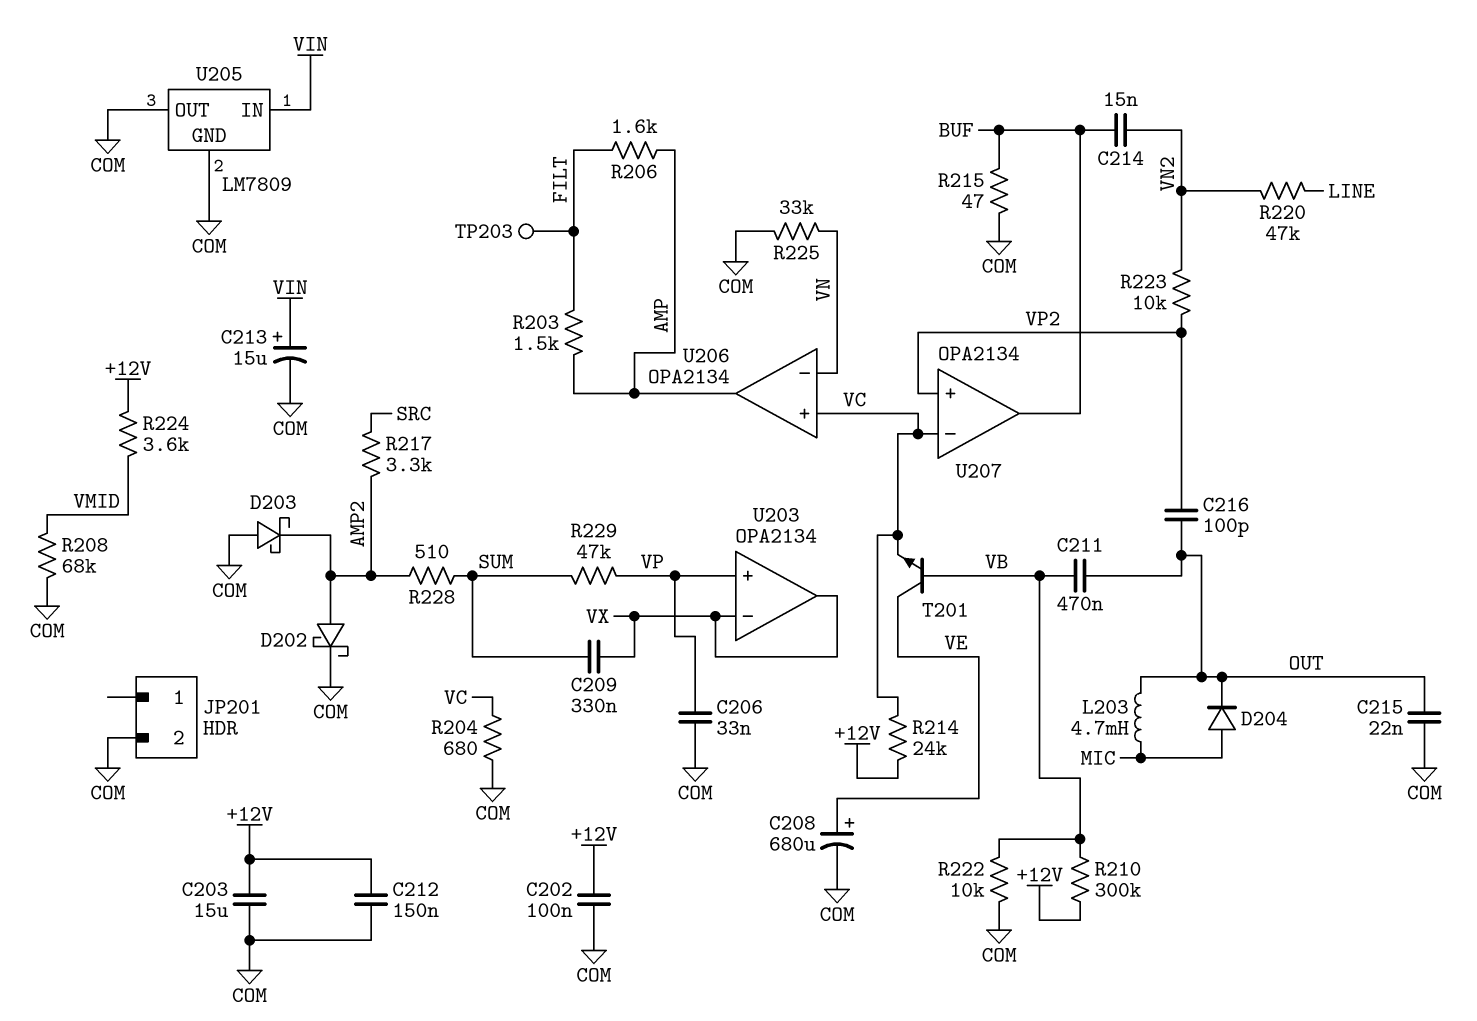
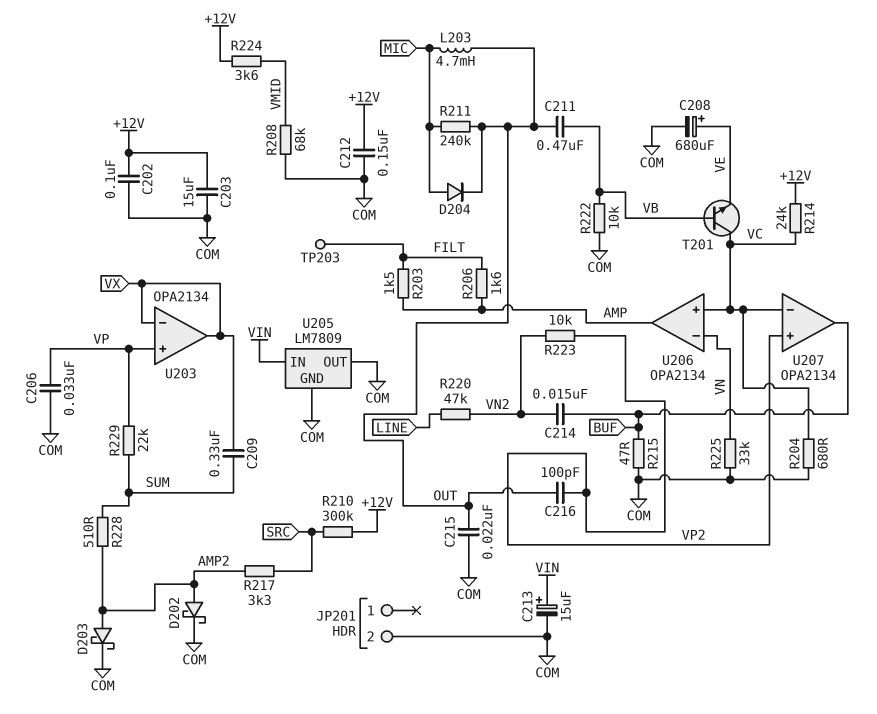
D203: schottky (A COM, K AMP2) -> schottky (A AMP2, K COM)
R210: 300k (+12V, VB) -> 300k (+12V, SRC)
R211: none -> 240k (MIC, OUT)
R229: 47k (SUM, VP) -> 22k (SUM, VP)
T201: NPN (B VB, C VE, E VC) -> NPN (B VB, C VC, E VE)

